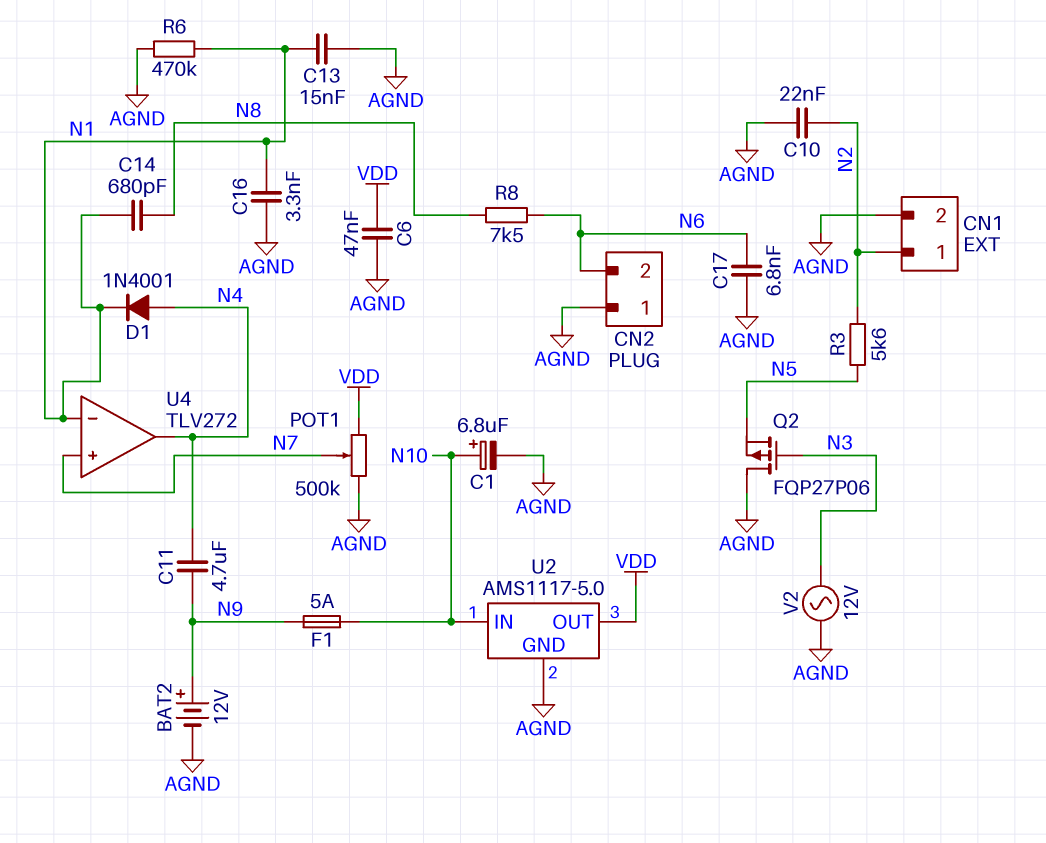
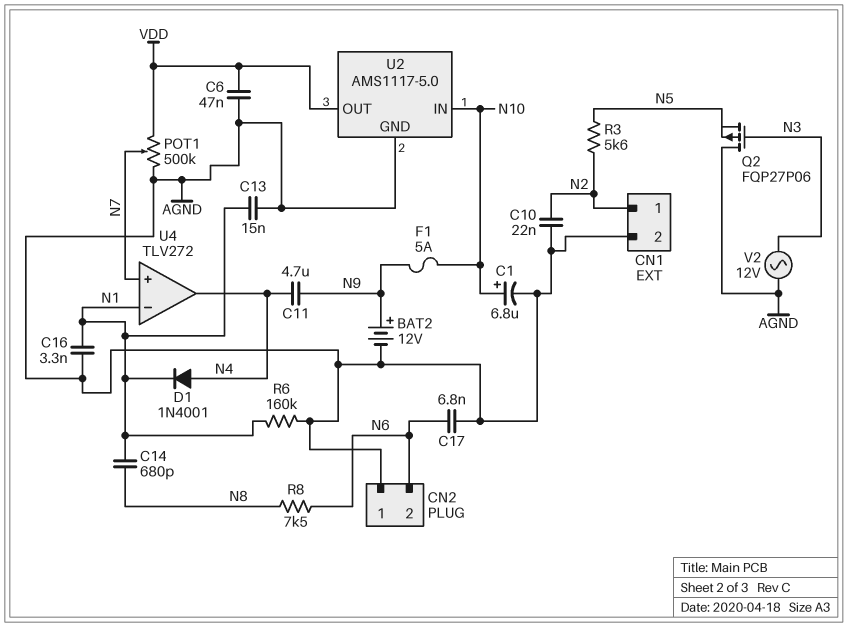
R6: 470k (AGND, N1) -> 160k (AGND, N1)

